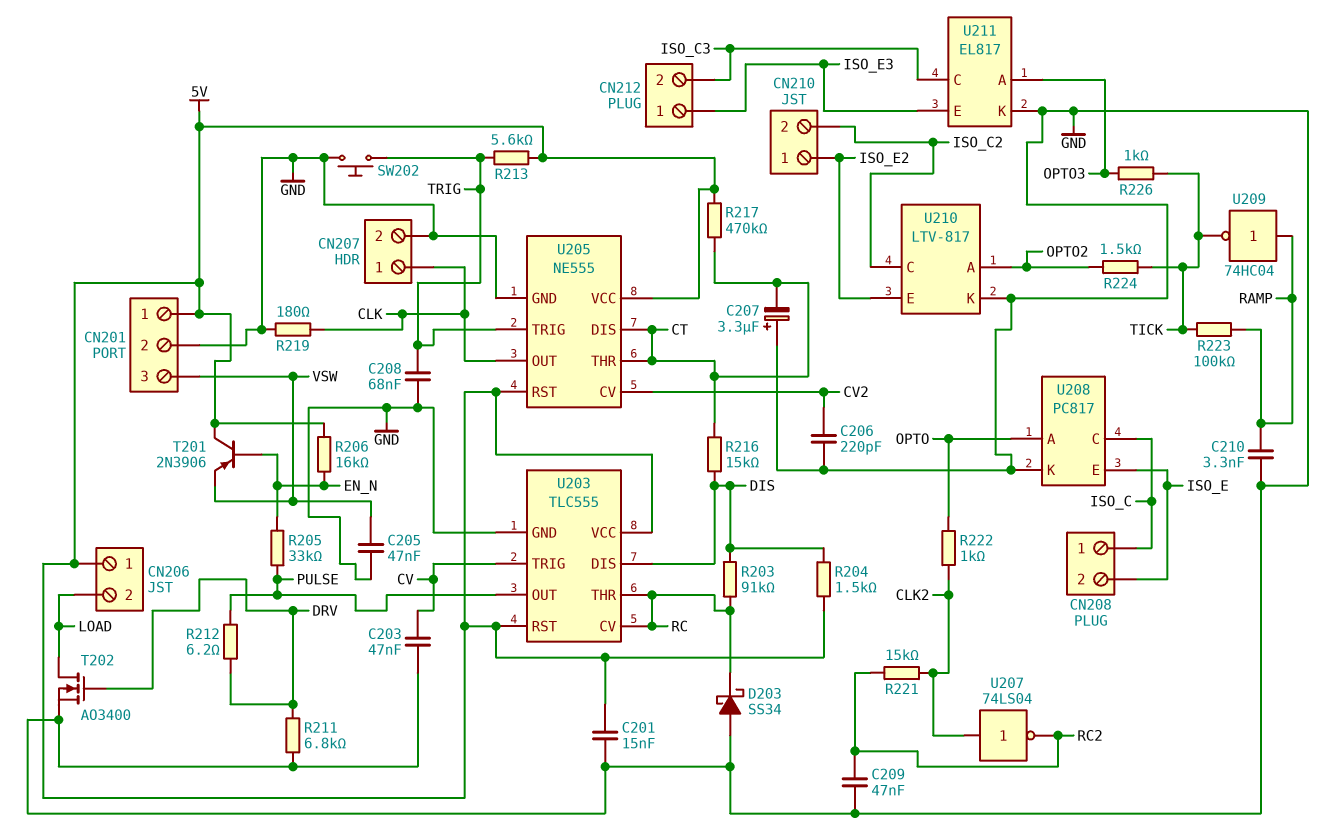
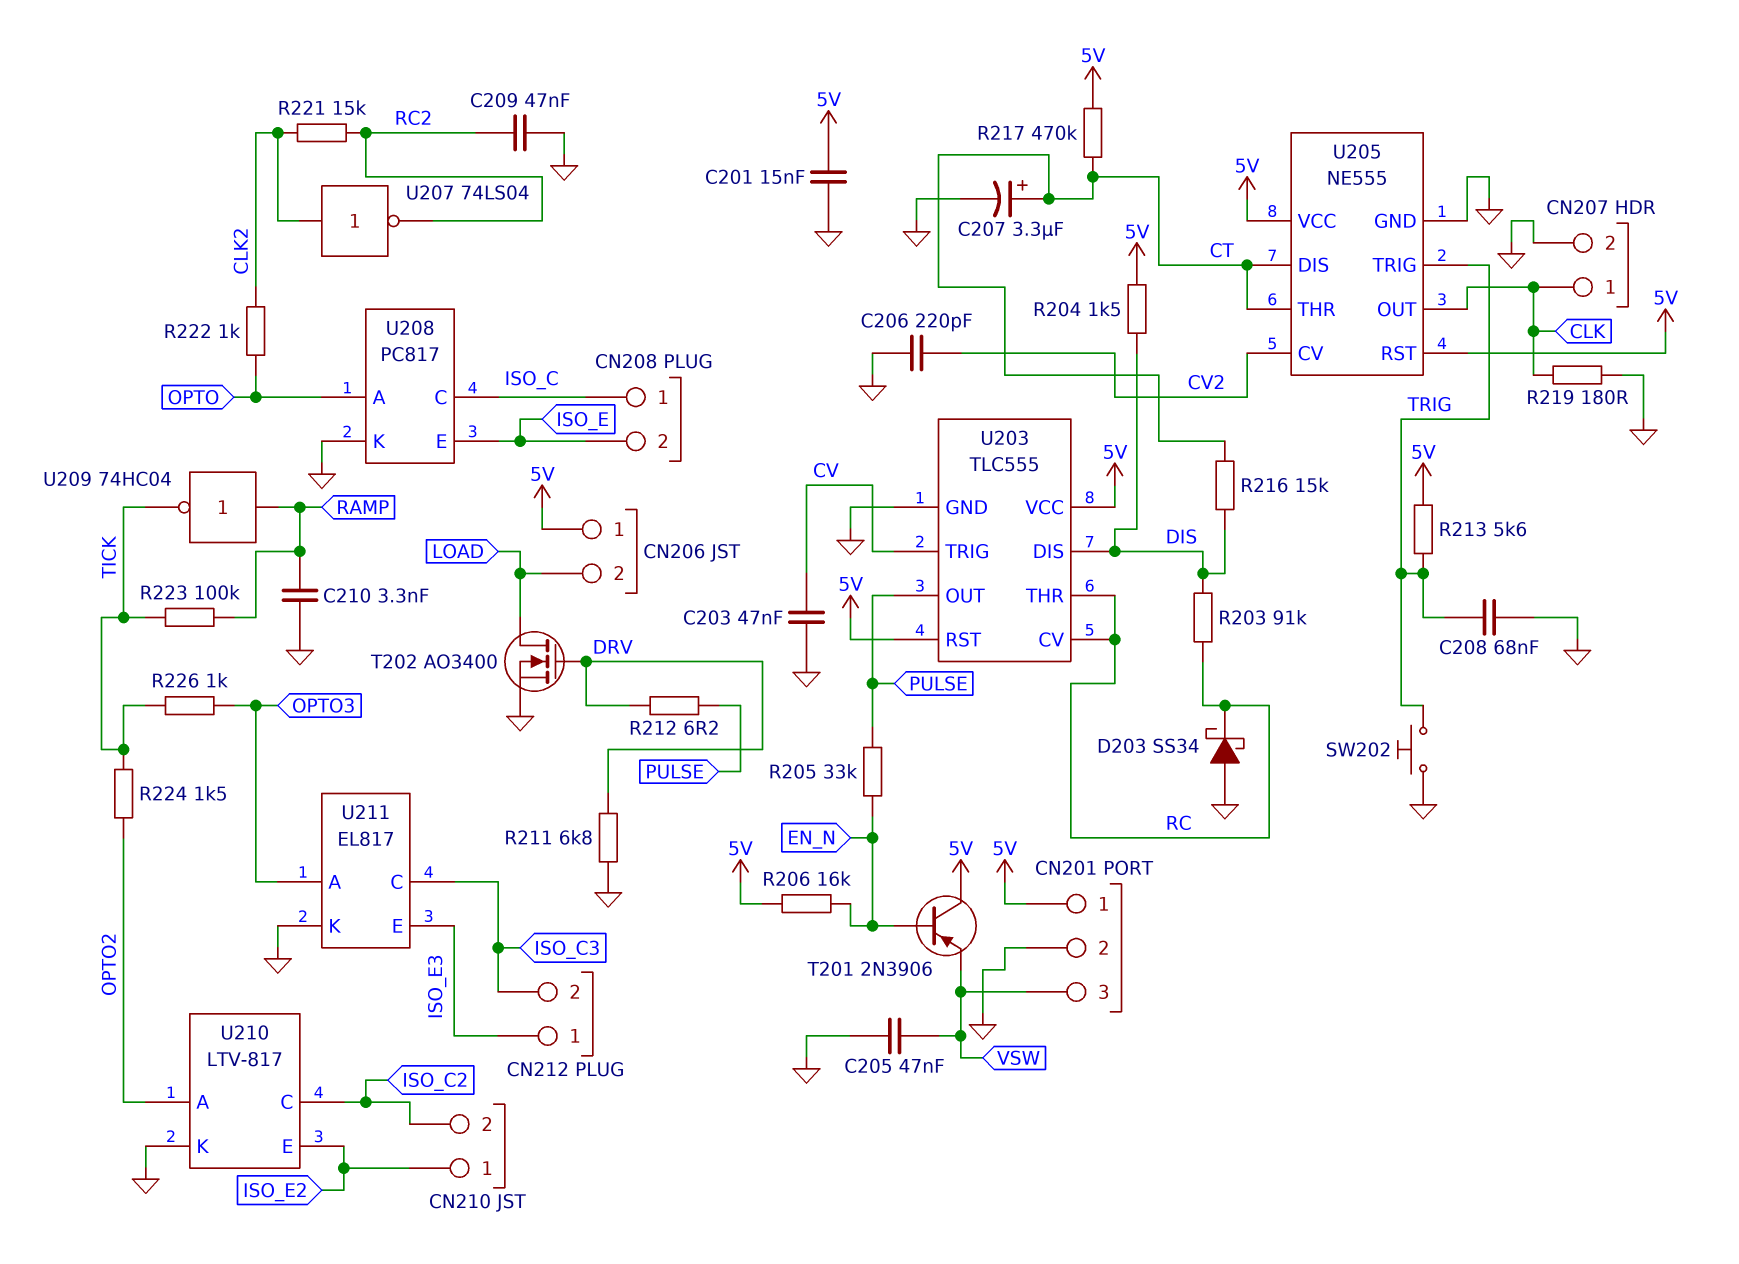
C207: 3.3uF (plus GND, minus CT) -> 3.3uF (plus CT, minus GND)

